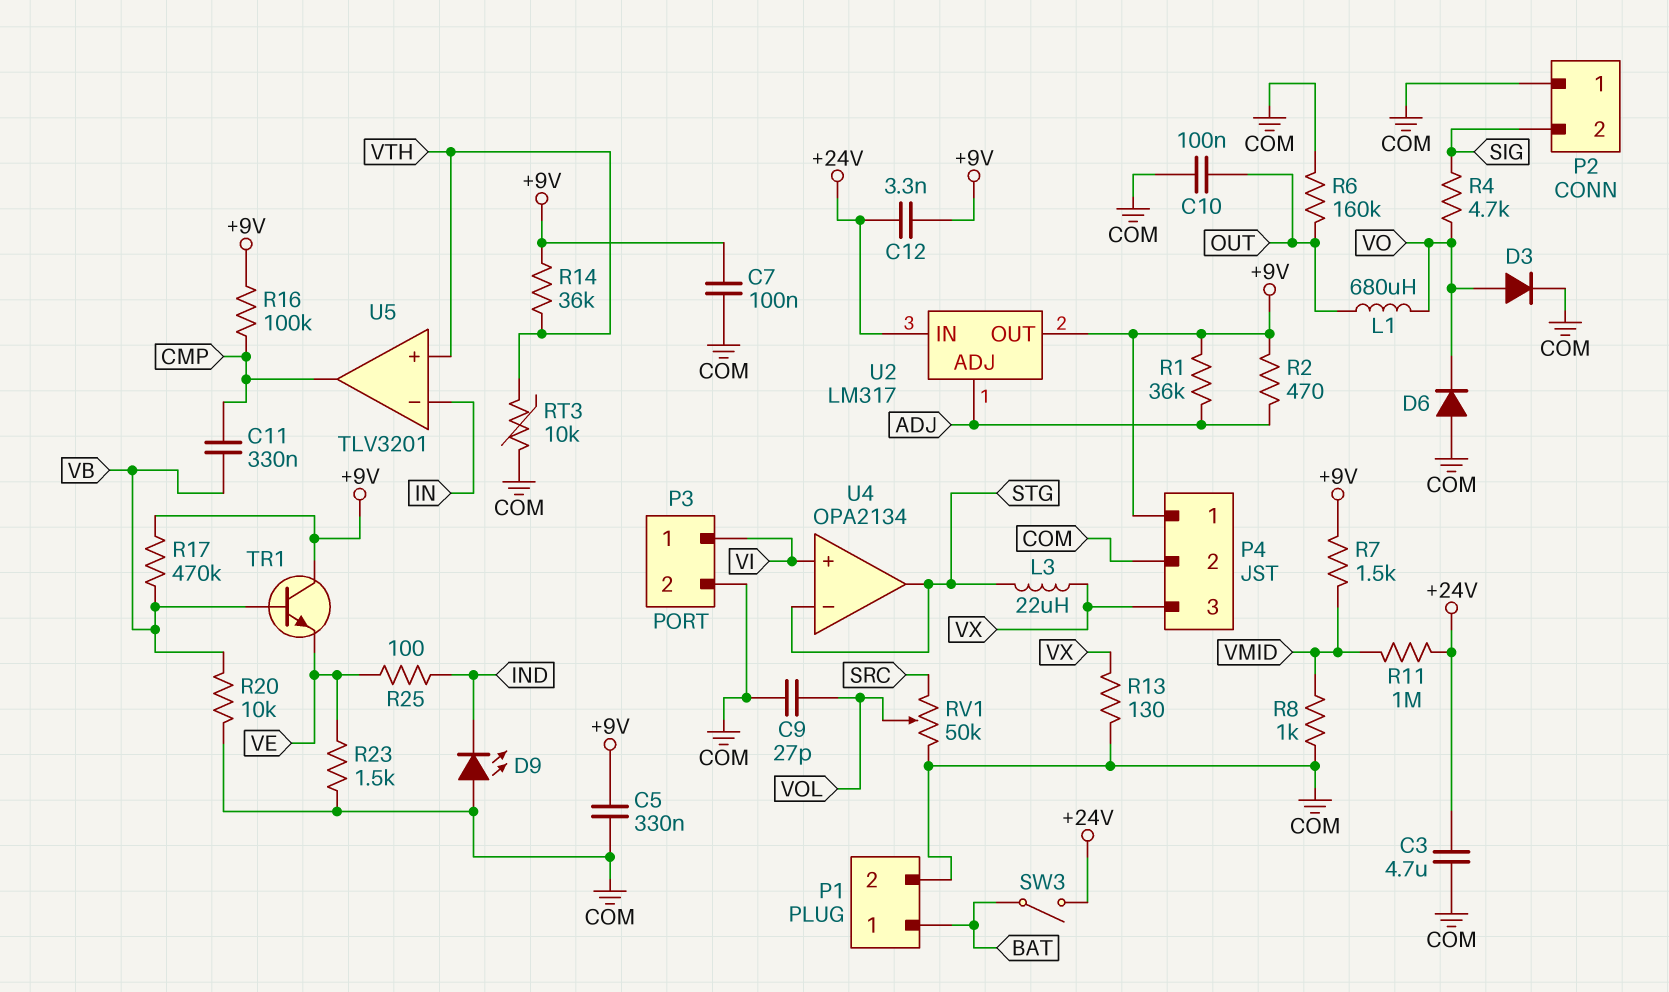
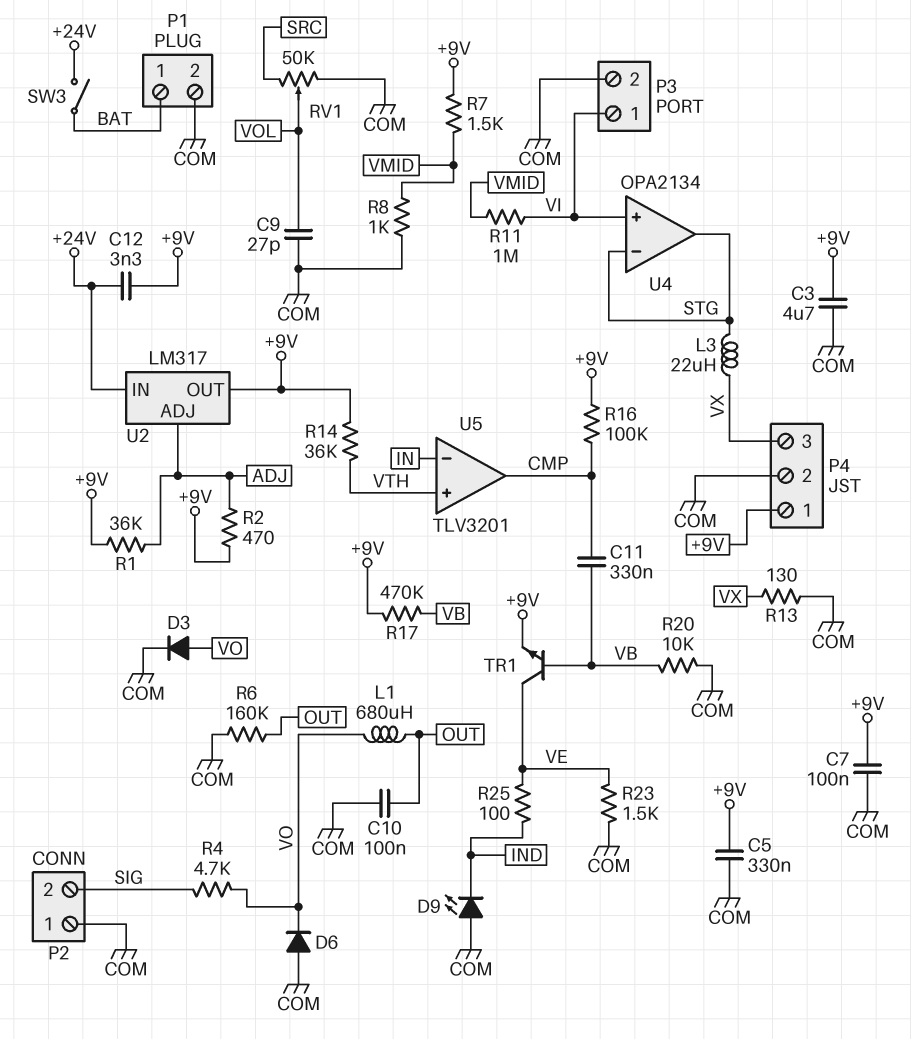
C3: 4.7uF (+24V, COM) -> 4.7uF (+9V, COM)
R11: 1M (+24V, VMID) -> 1M (VI, VMID)
RT3: 10k (COM, VTH) -> none
TR1: NPN (B VB, C +9V, E VE) -> NPN (B VB, C VE, E +9V)

